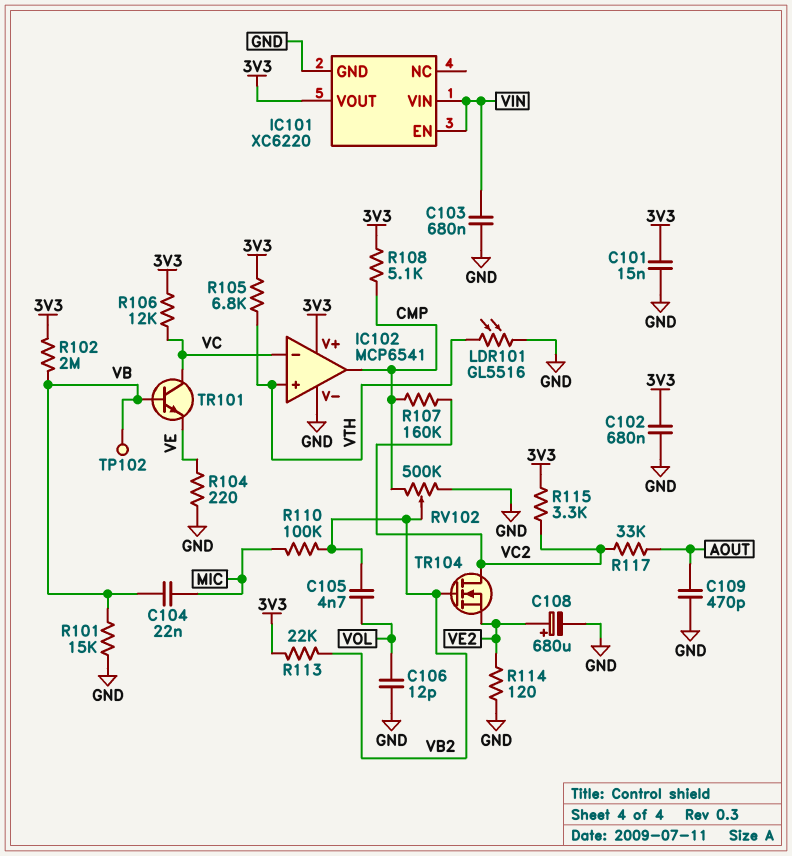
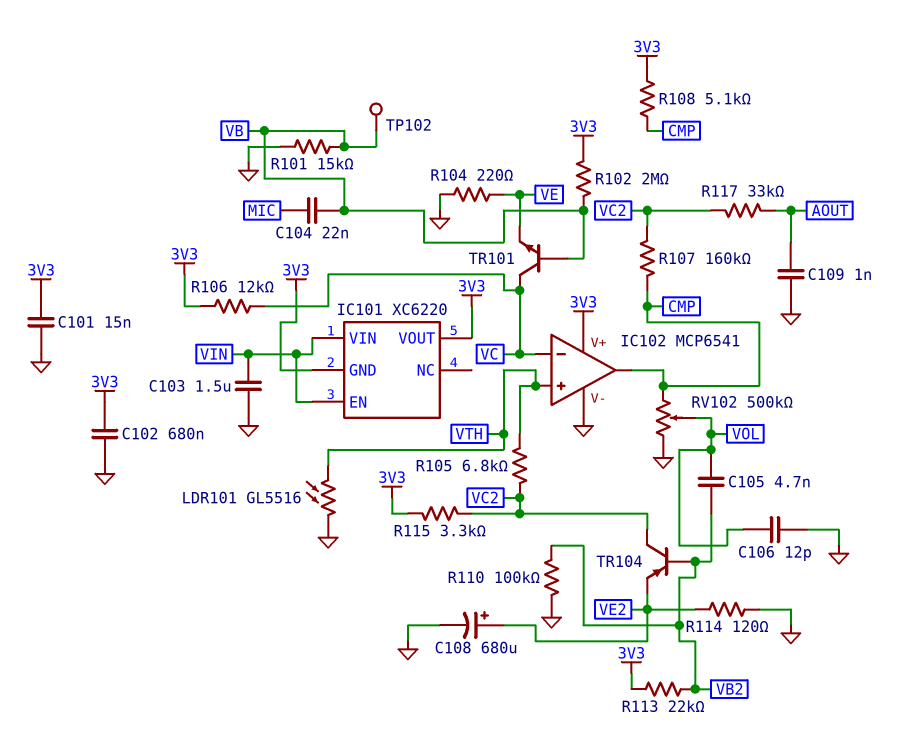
C103: 680nF (GND, VIN) -> 1.5uF (GND, VIN)
C109: 470pF (AOUT, GND) -> 1nF (AOUT, GND)
IC101 pin GND: GND -> 3V3
R105: 6.8k (3V3, VTH) -> 6.8k (VC2, VTH)
R110: 100k (MIC, VB2) -> 100k (GND, VB2)
RV102: 500k (CMP, GND, wiper VB2) -> 500k (CMP, GND, wiper VOL)
TR104: NMOS (G VB2, D VC2, S VE2) -> PNP (B VB2, C VC2, E VE2)

